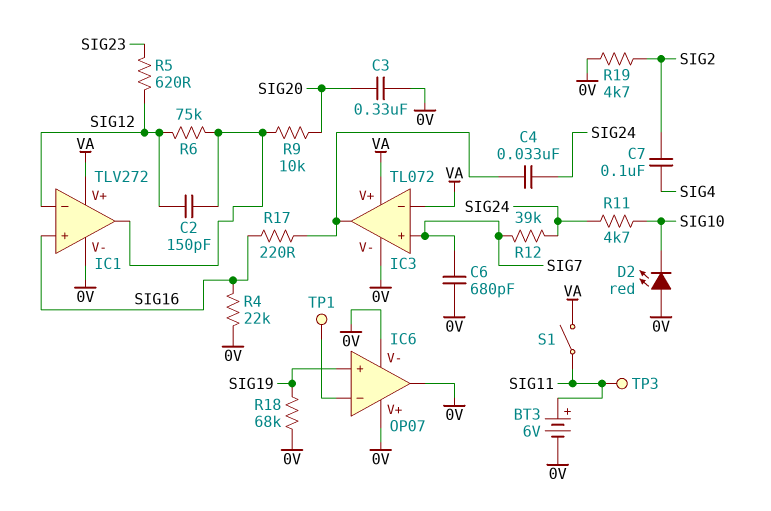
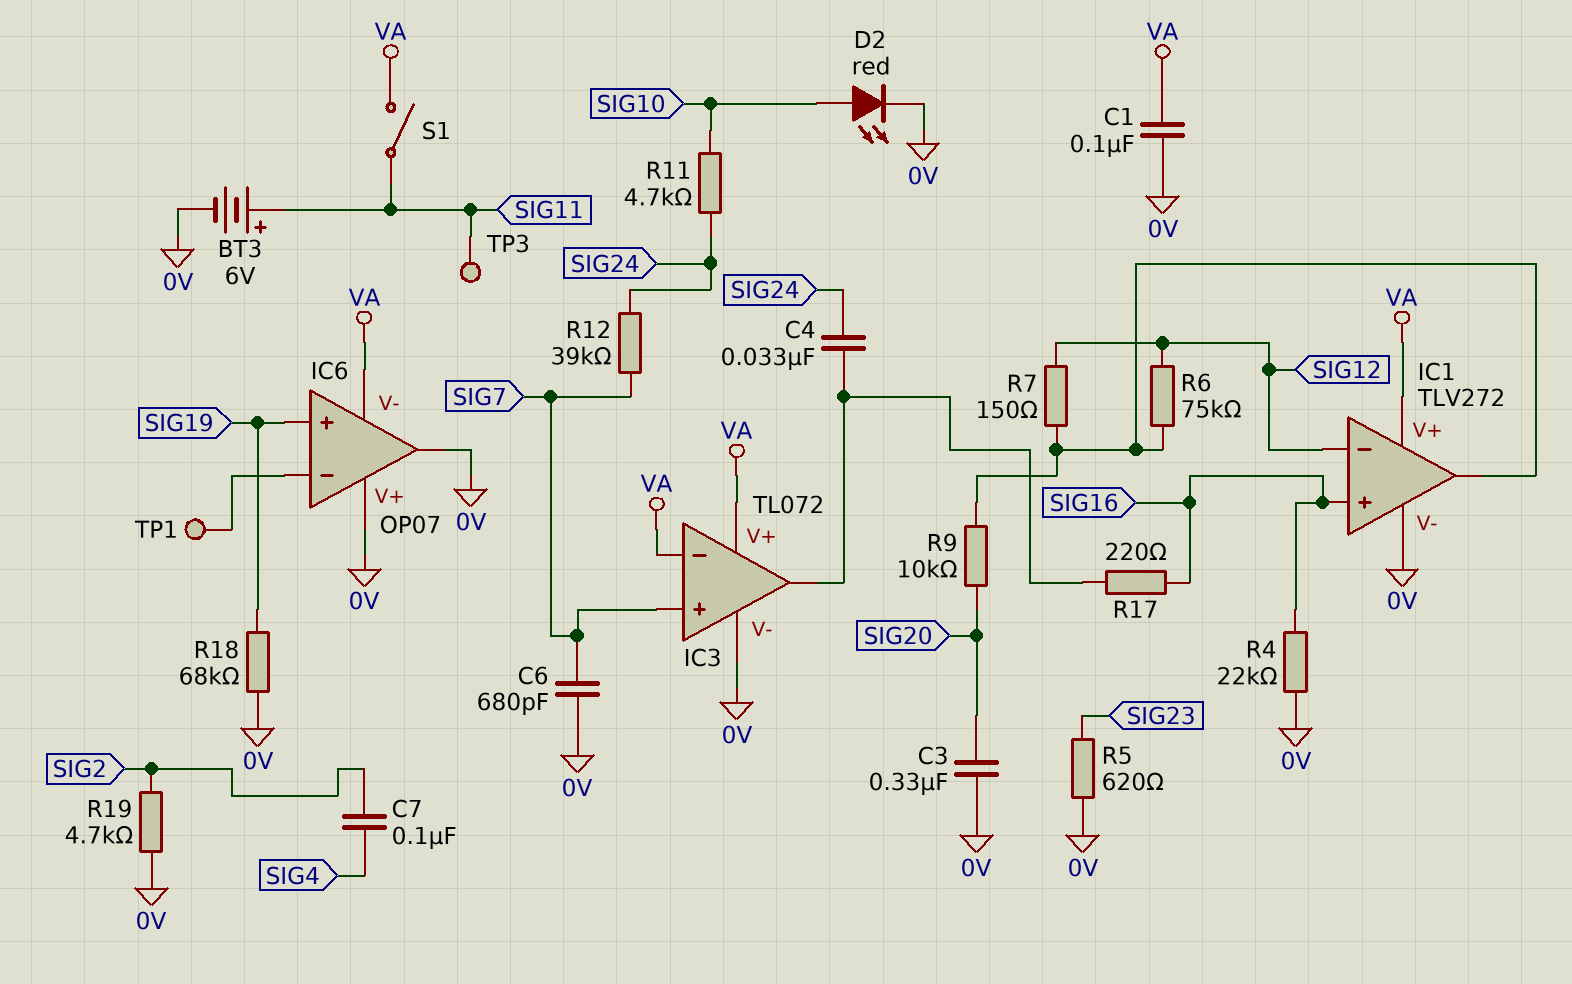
C1: none -> 100nF (0V, VA)
C2: 150pF (IC1/out, SIG12) -> none
D2: LED red (A 0V, K SIG10) -> LED red (A SIG10, K 0V)
IC6 pin V-: 0V -> VA
R5: 620 (SIG12, SIG23) -> 620 (0V, SIG23)
R7: none -> 150 (IC1/out, SIG12)

